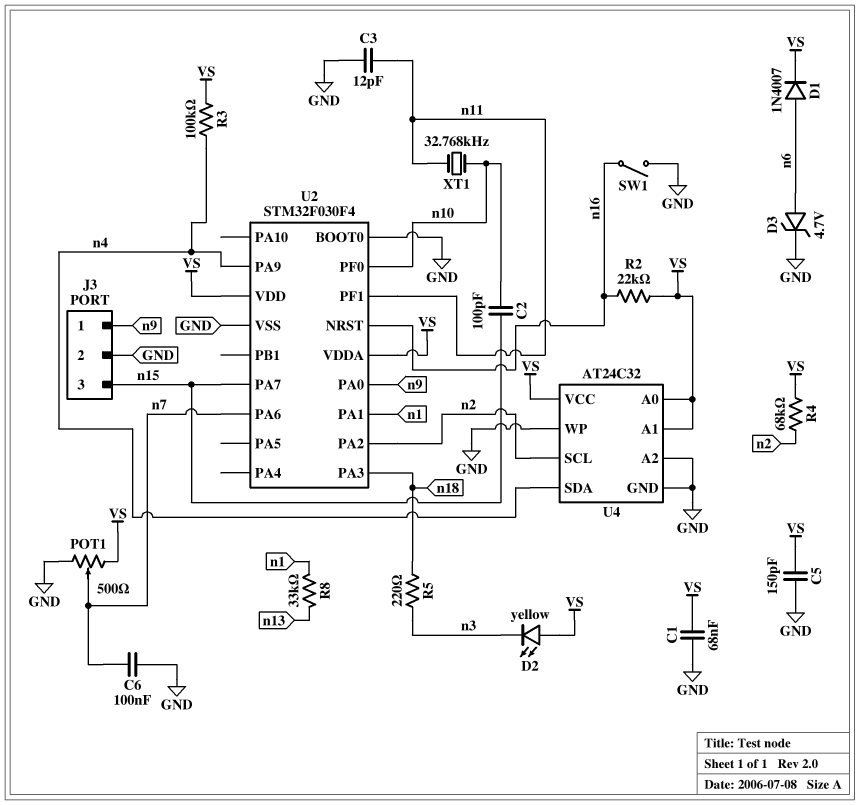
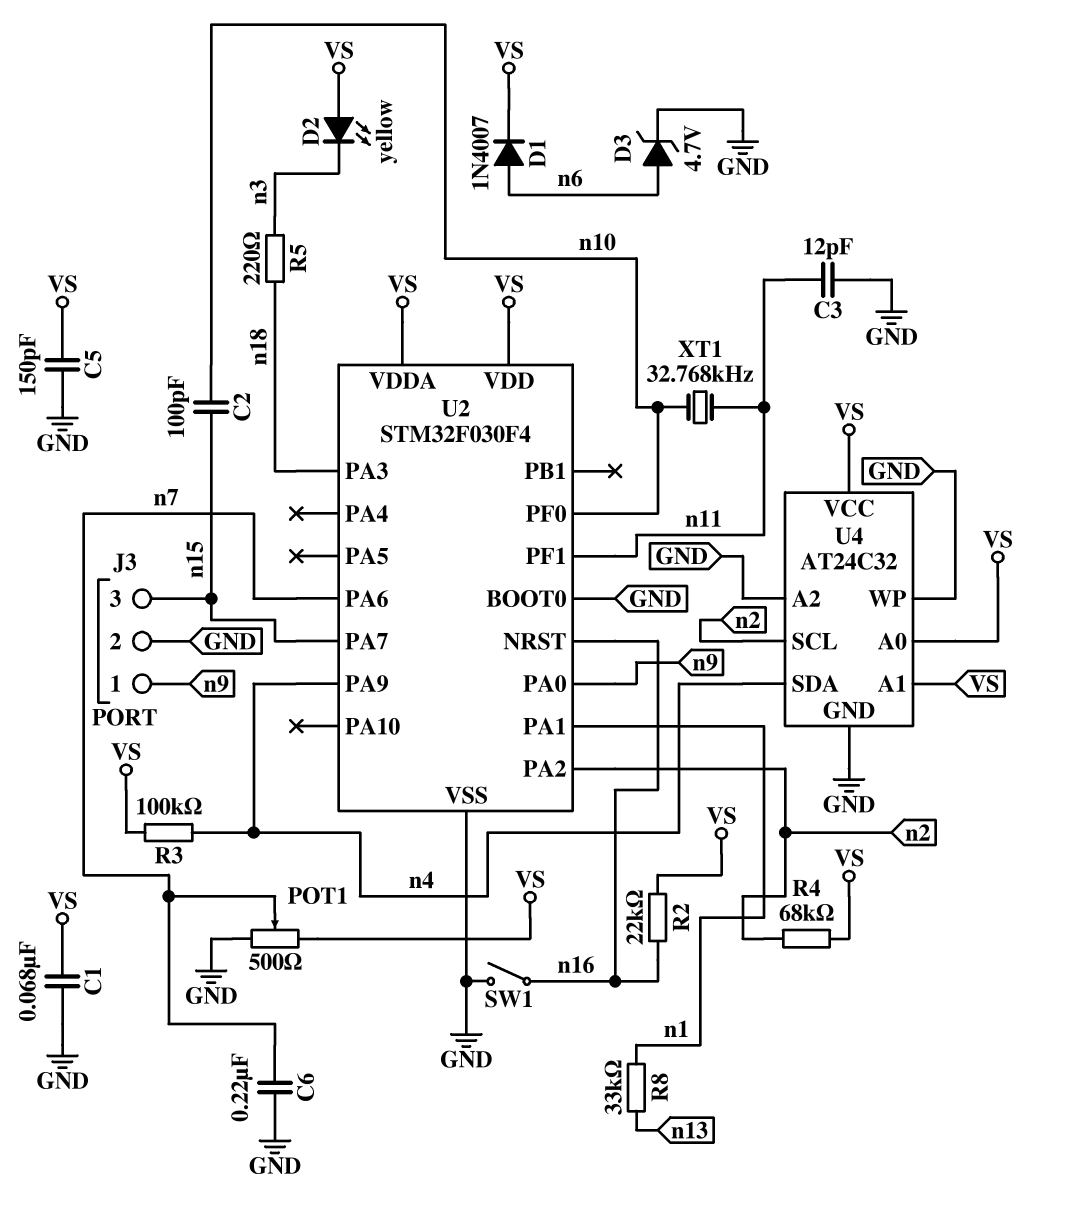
C6: 100nF (GND, n7) -> 220nF (GND, n7)

